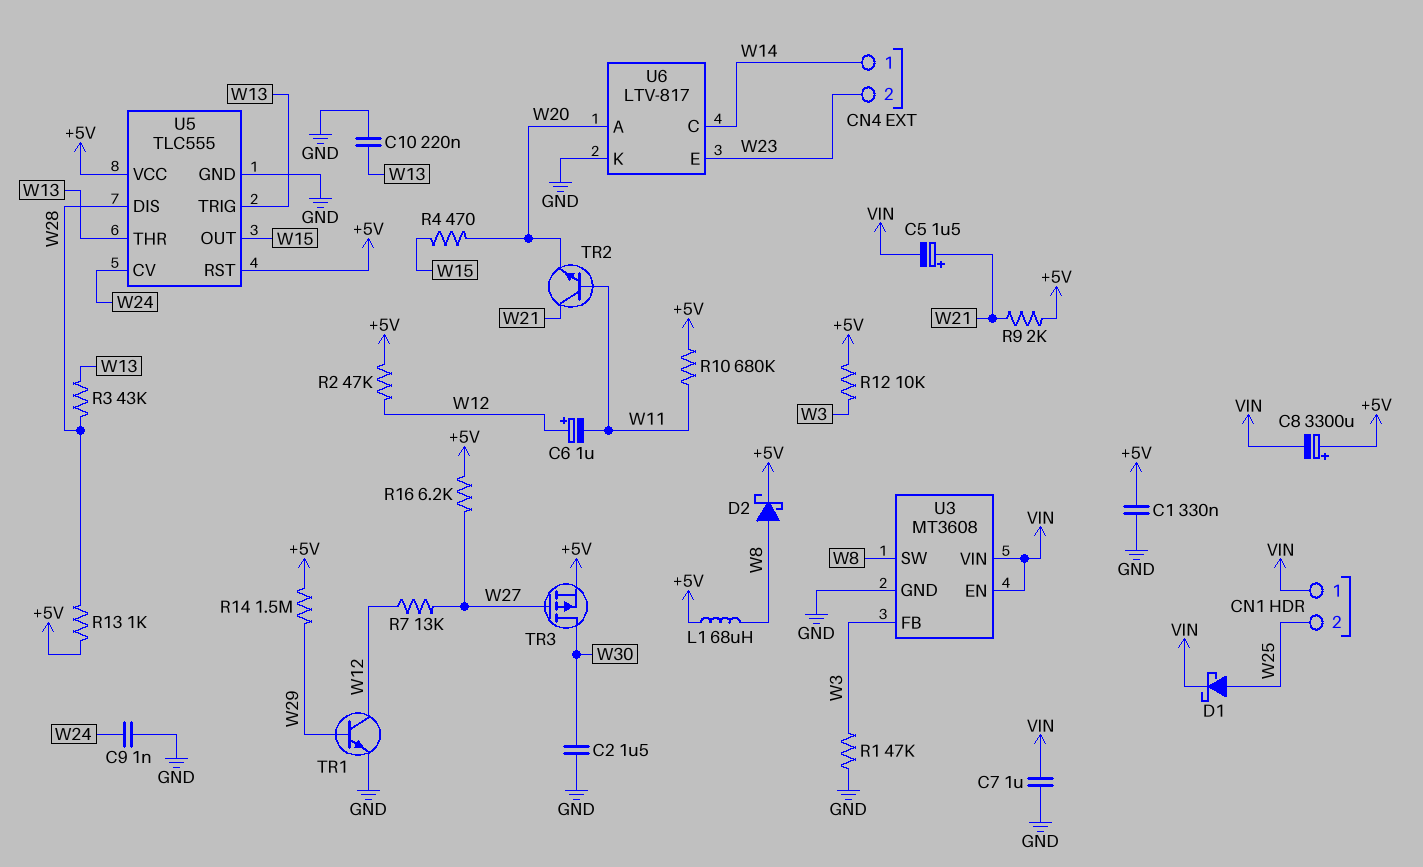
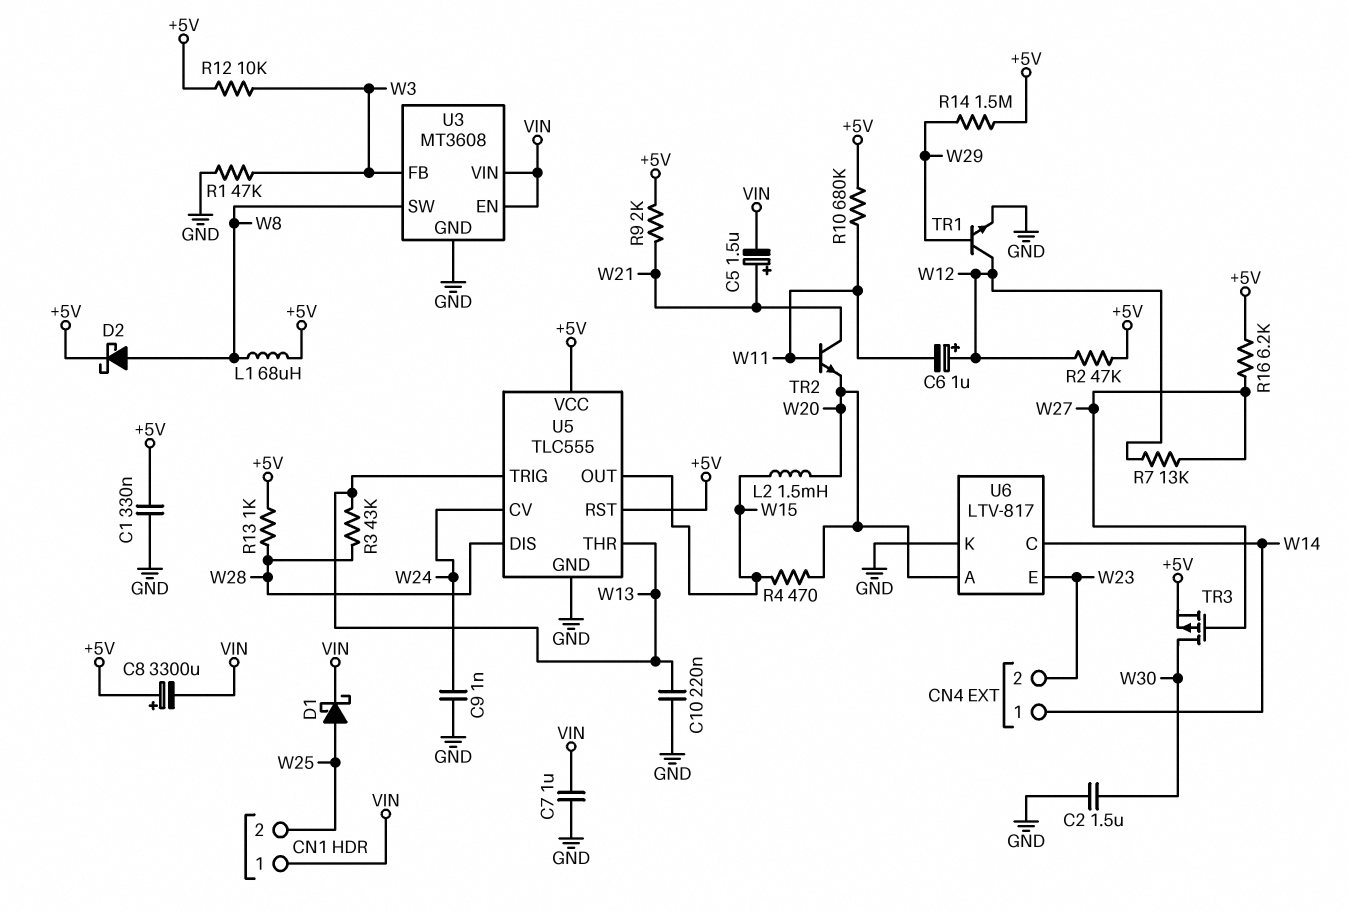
L2: none -> 1.5mH (W15, W20)

